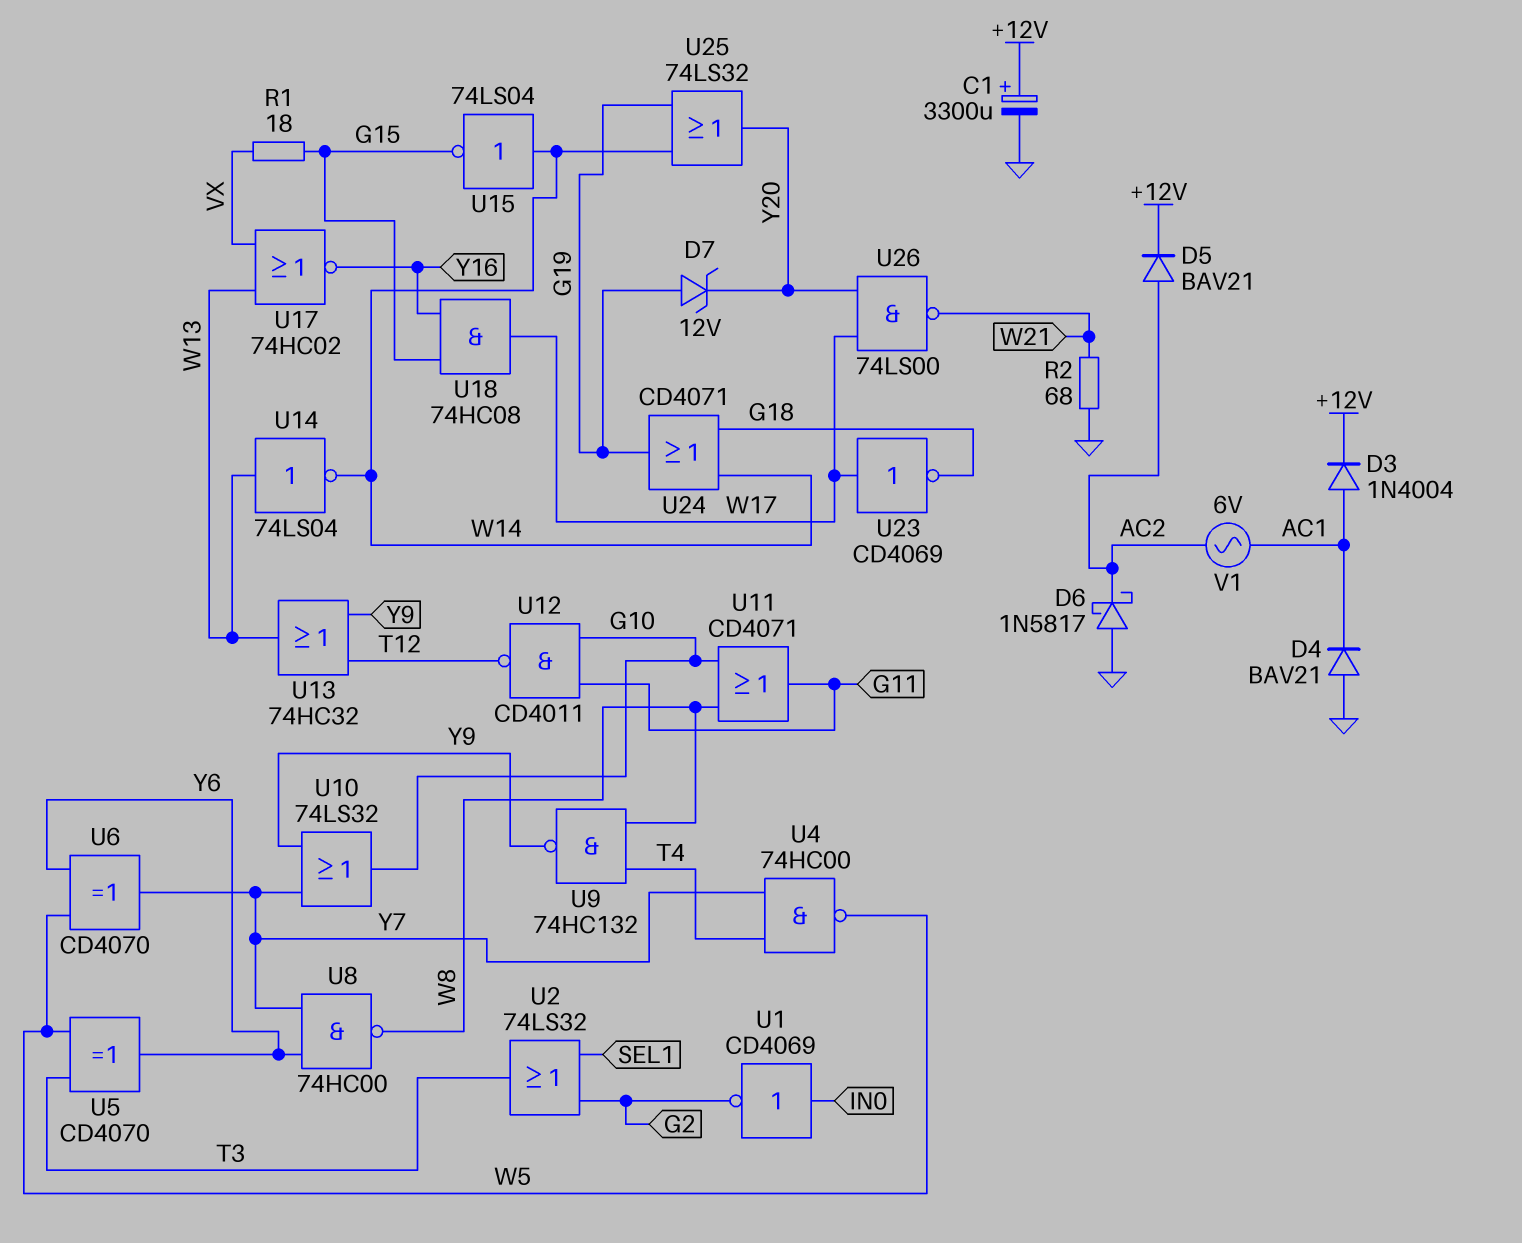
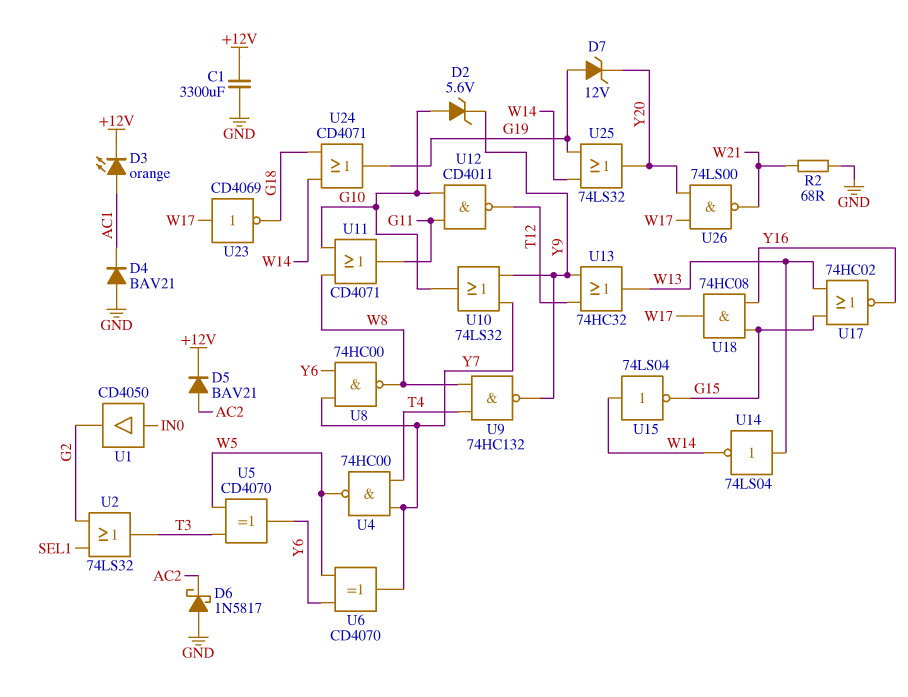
C1: 3300uF (plus +12V, minus GND) -> 3300uF (+12V, GND)
D2: none -> zener 5.6V (A G10, K Y9)
D3: diode 1N4004 (A AC1, K +12V) -> LED orange (A AC1, K +12V)
R1: 18 (G15, VX) -> none
U1: NOT CD4069 (in IN0, out G2) -> buffer CD4050 (in IN0, out G2)
U17: NOR 74HC02 (in VX, in W13, out Y16) -> NOR 74HC02 (in G15, in W13, out Y16)
V1: AC 6V (AC1, AC2) -> none

